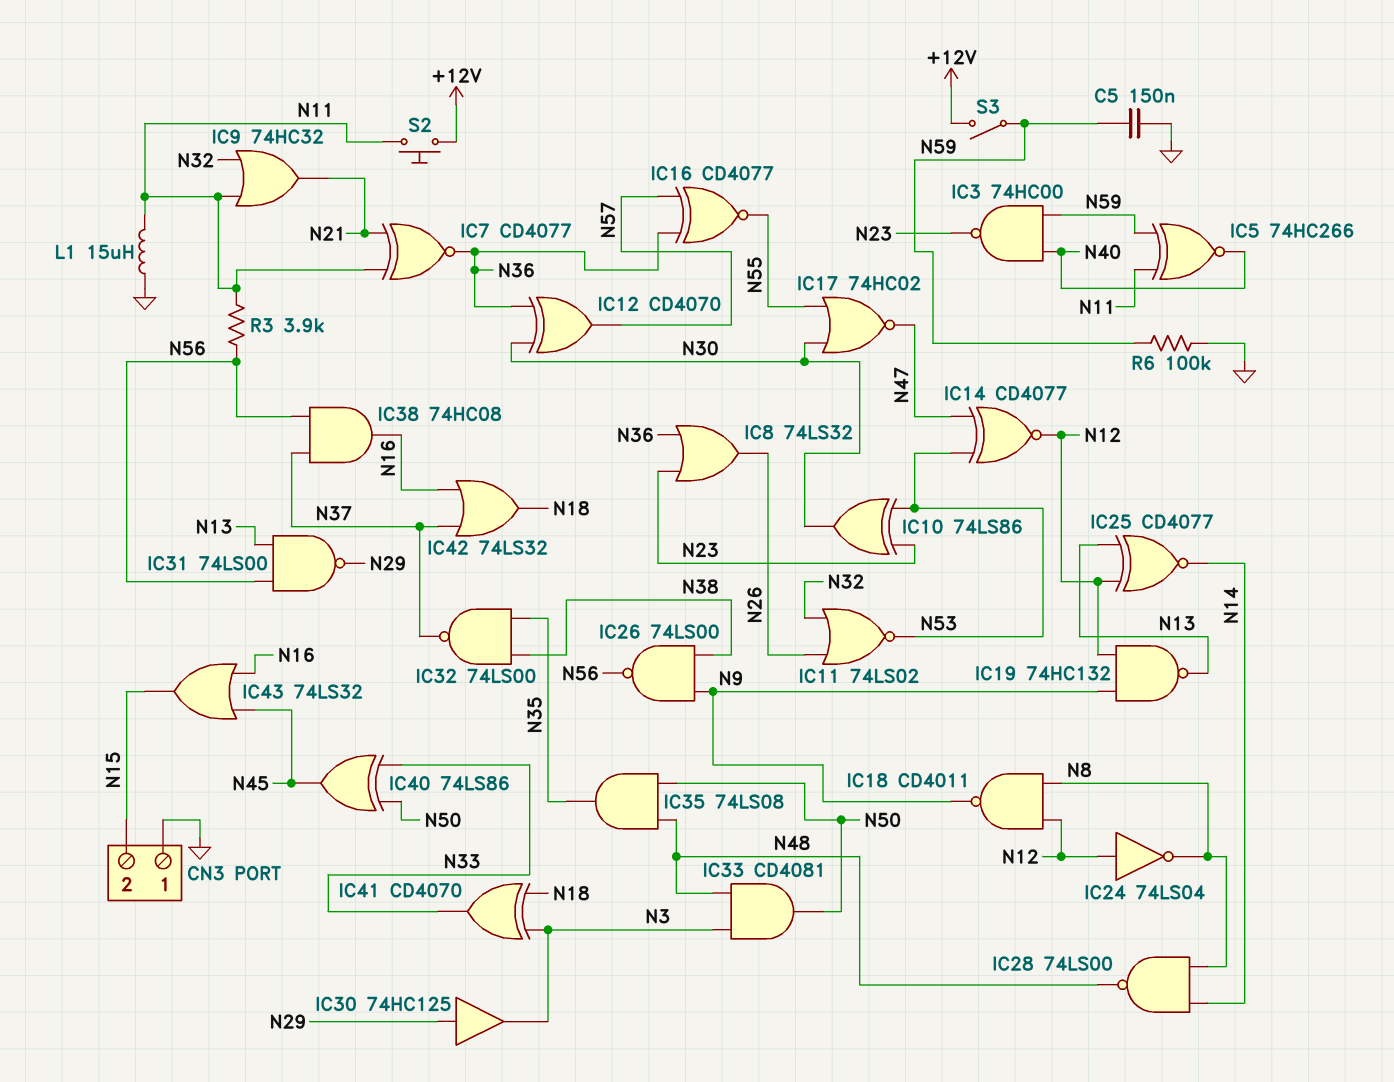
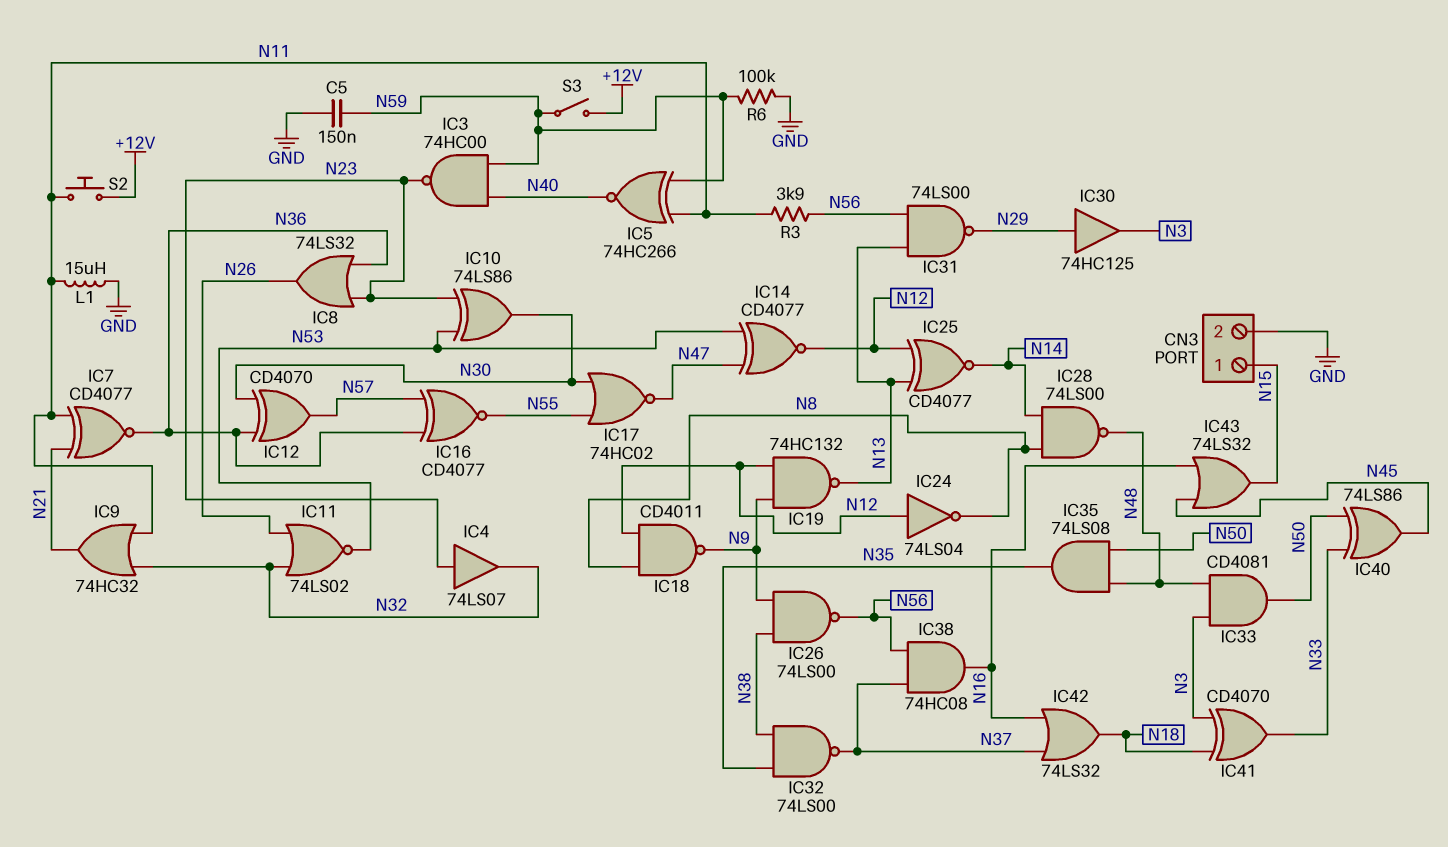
CN3 pin 1: GND -> N15
CN3 pin 2: N15 -> GND
IC4: none -> buffer 74LS07 (in N23, out N32)

